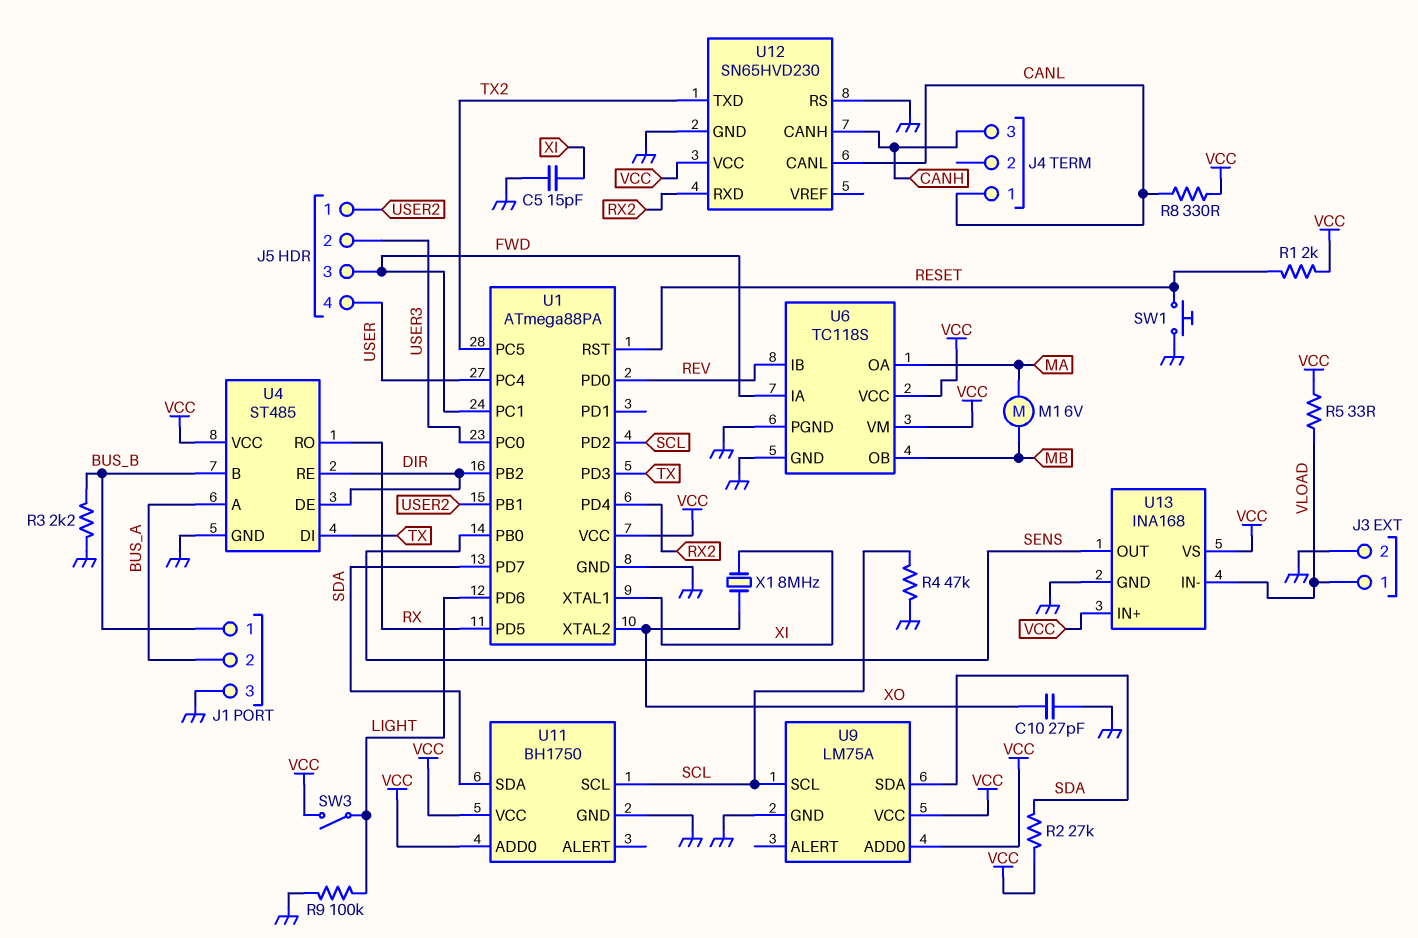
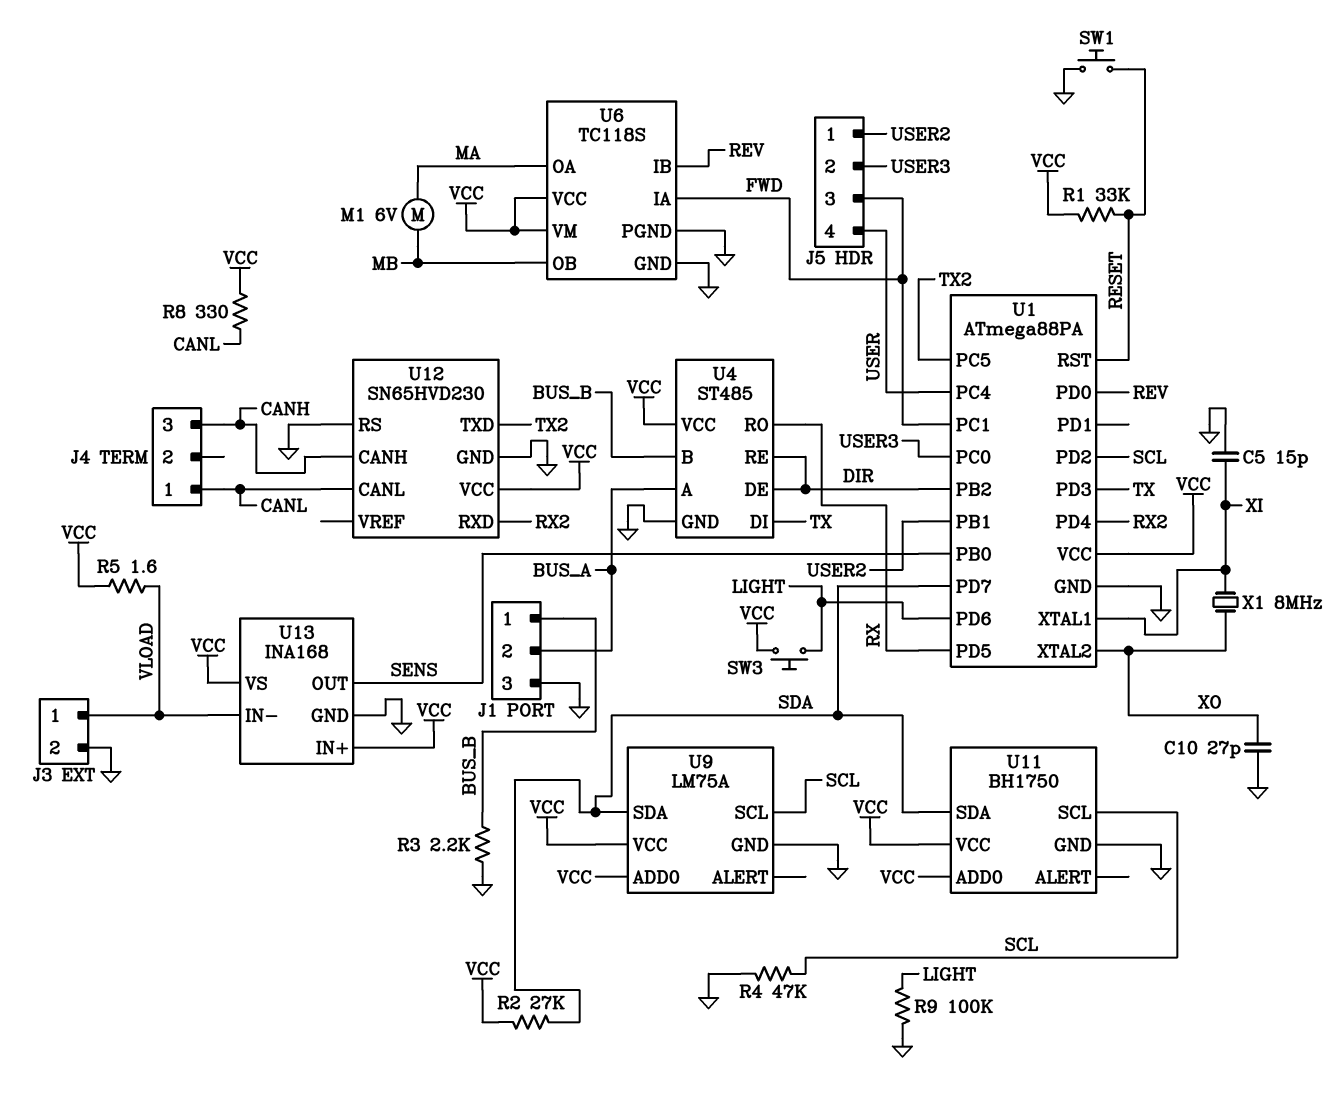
R1: 2k (RESET, VCC) -> 33k (RESET, VCC)
R5: 33 (VCC, VLOAD) -> 1.6 (VCC, VLOAD)
SW3: switch (LIGHT, VCC) -> button (LIGHT, VCC)

